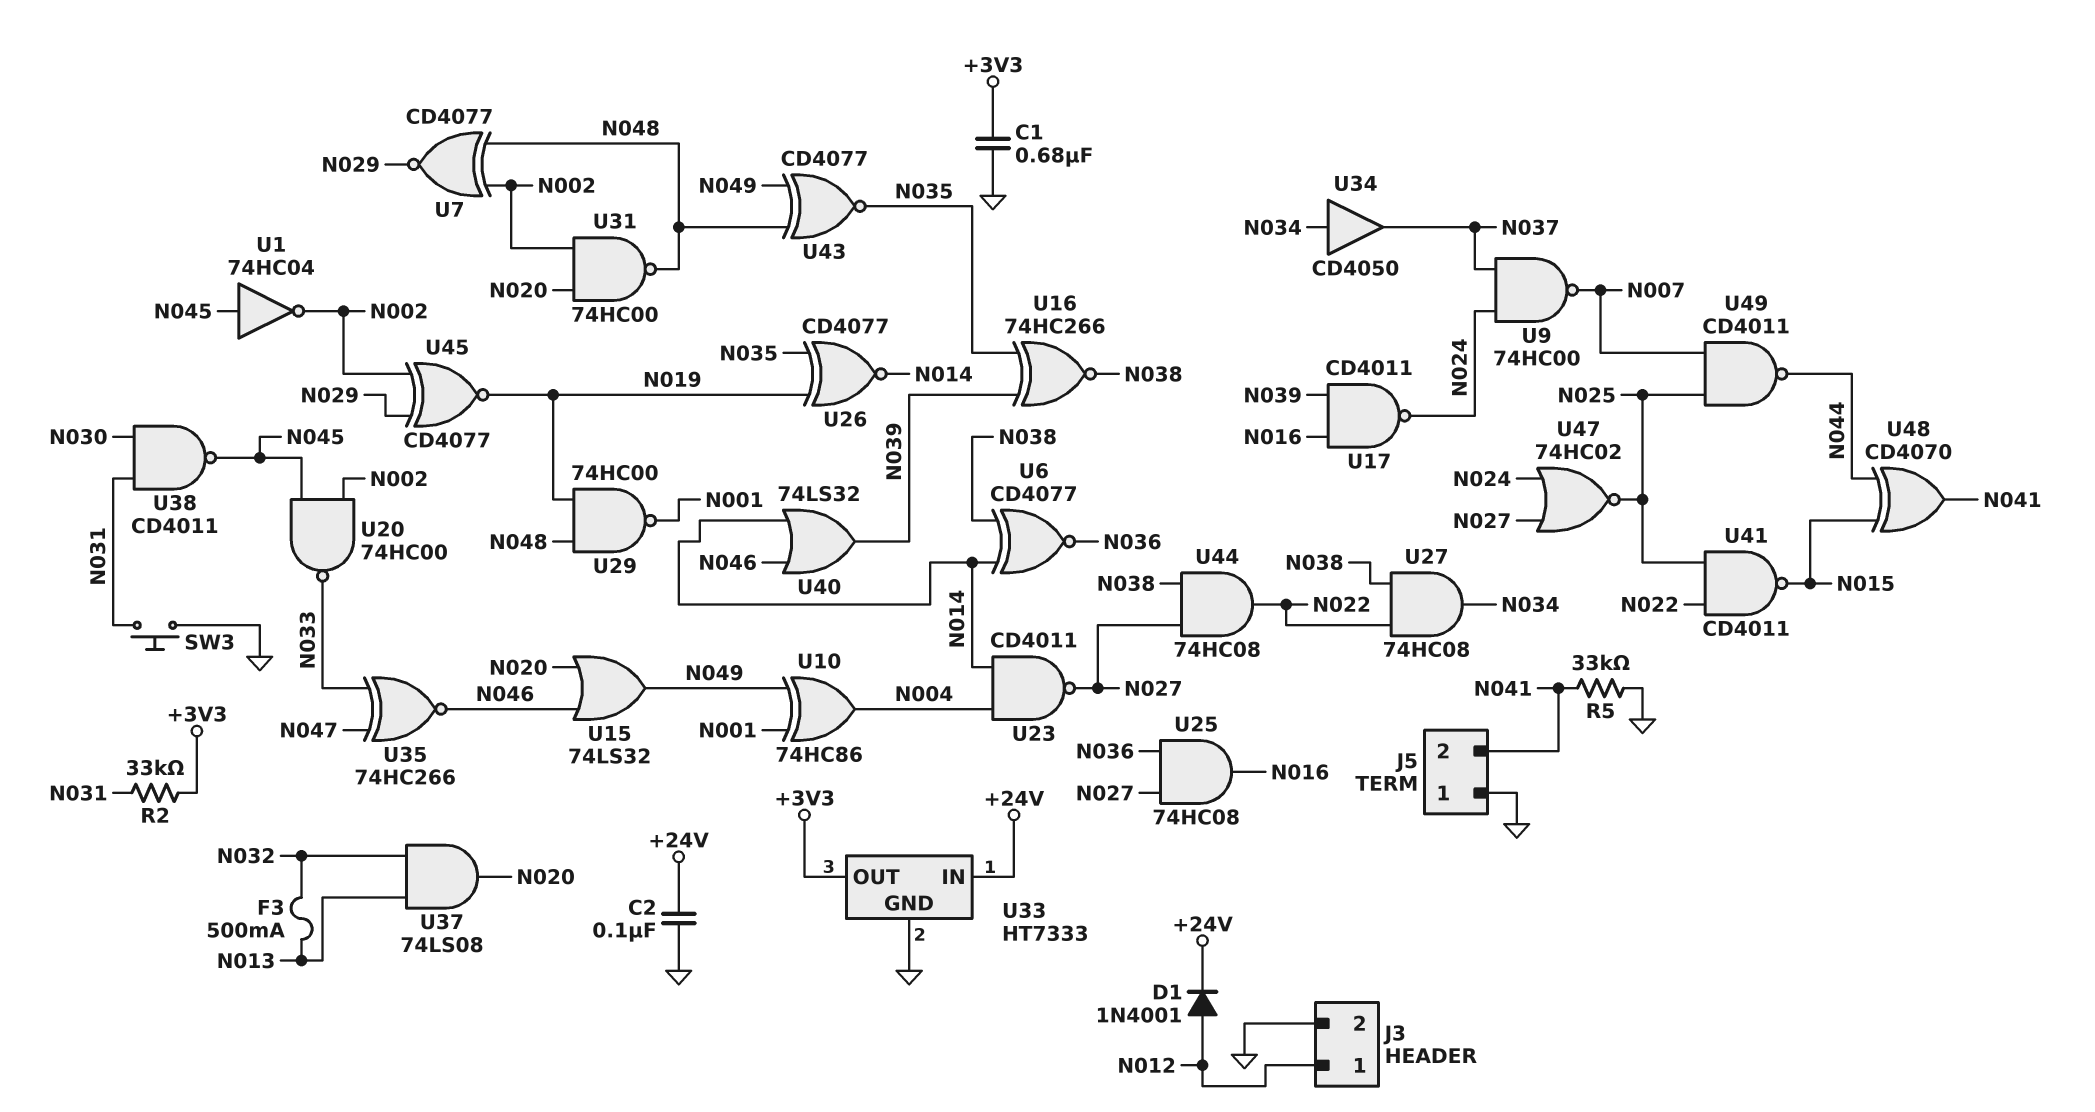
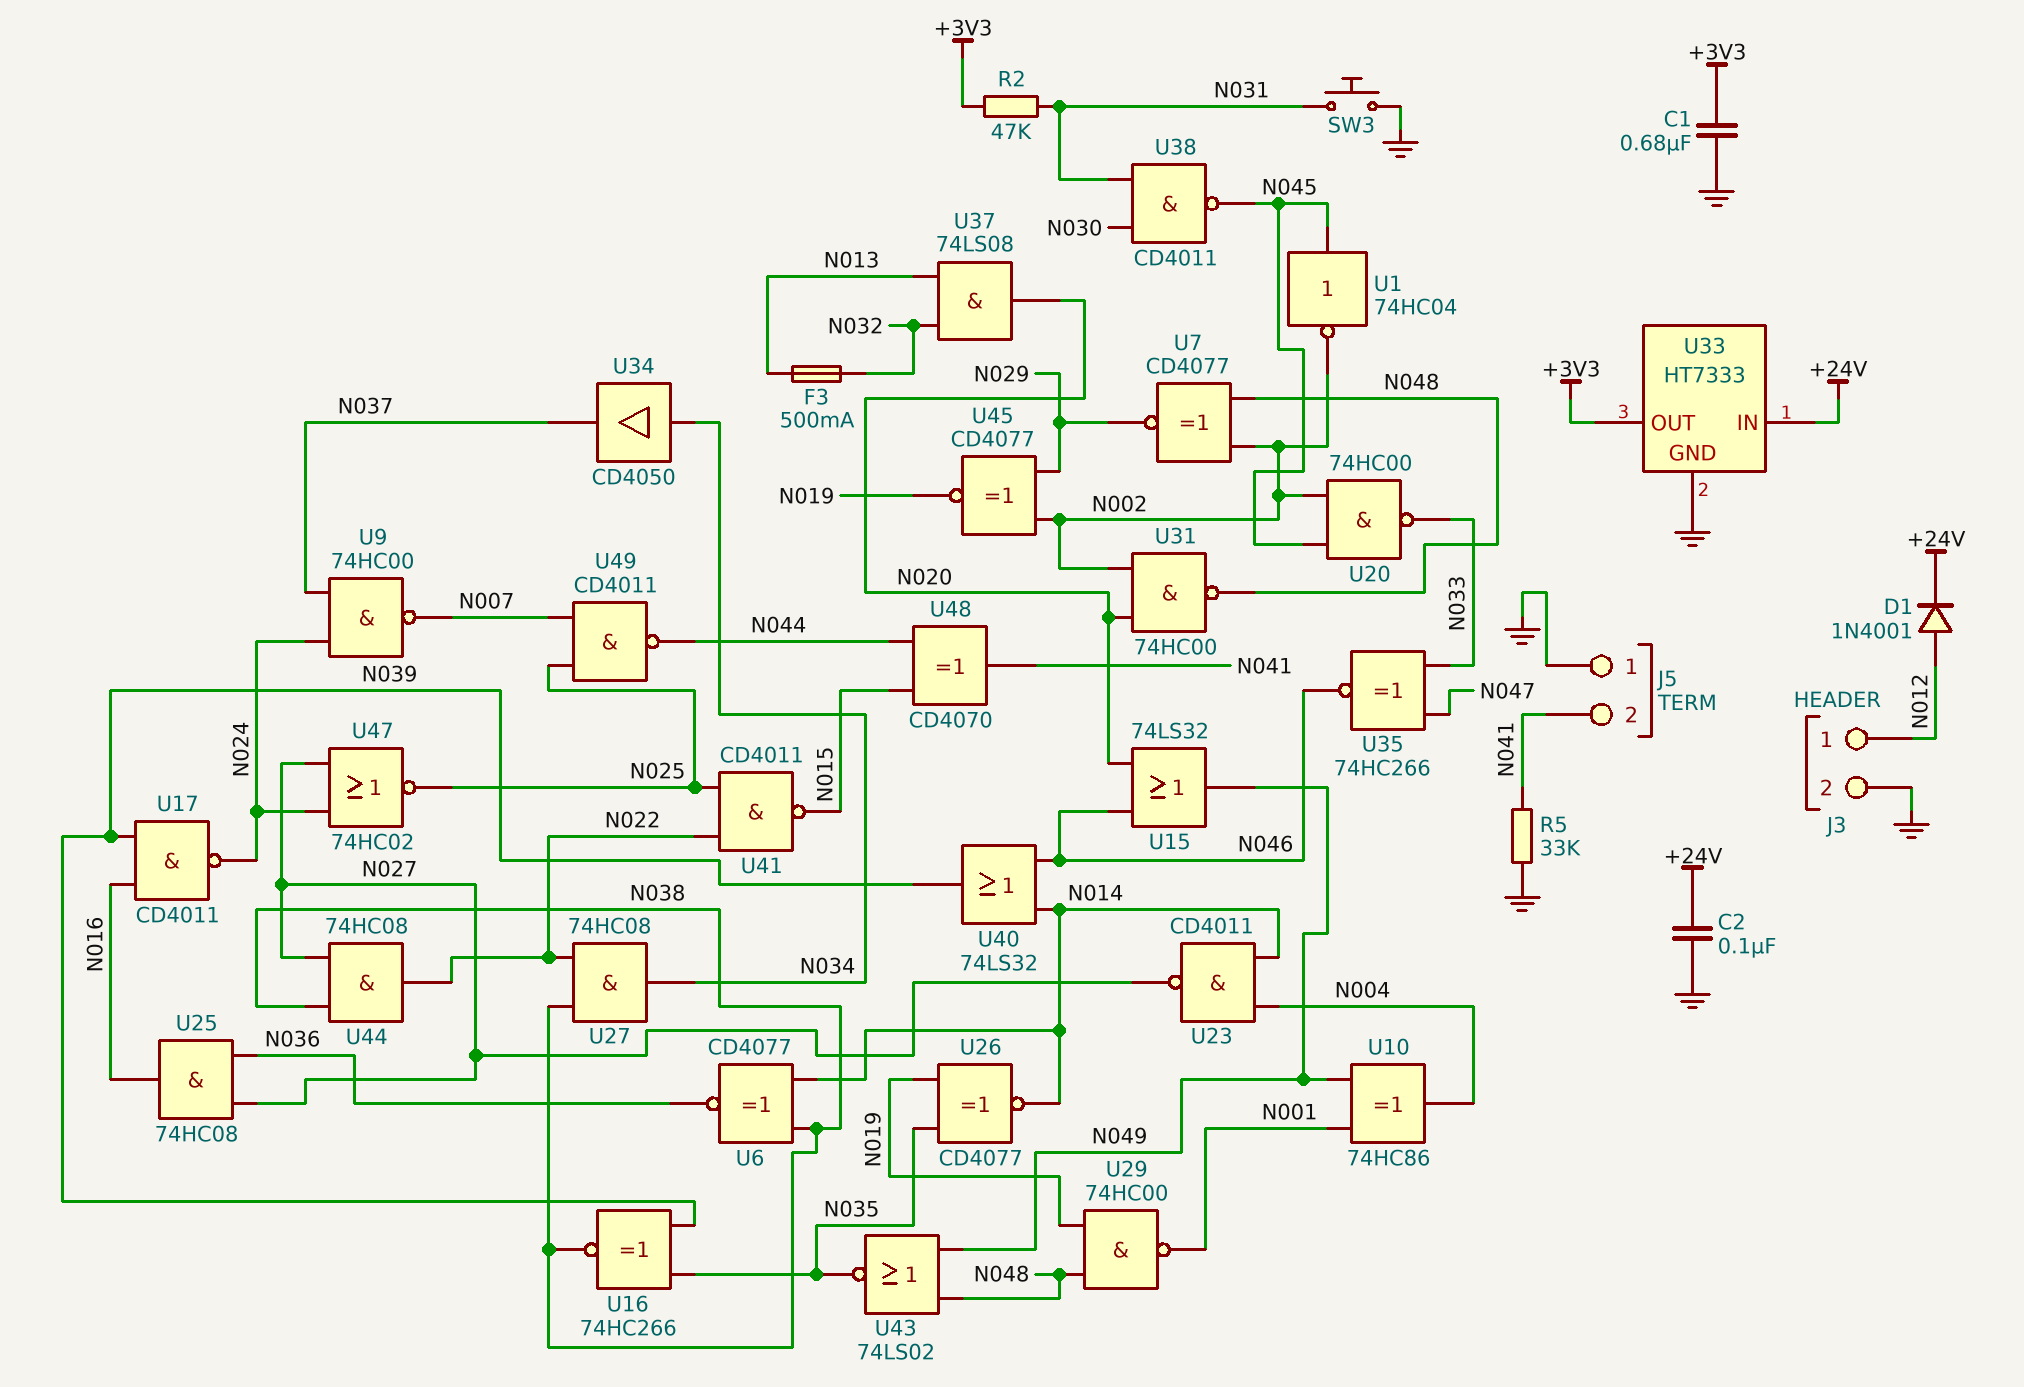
R2: 33k (+3V3, N031) -> 47k (+3V3, N031)
U43: XNOR CD4077 (in N048, in N049, out N035) -> NOR 74LS02 (in N048, in N049, out N035)

